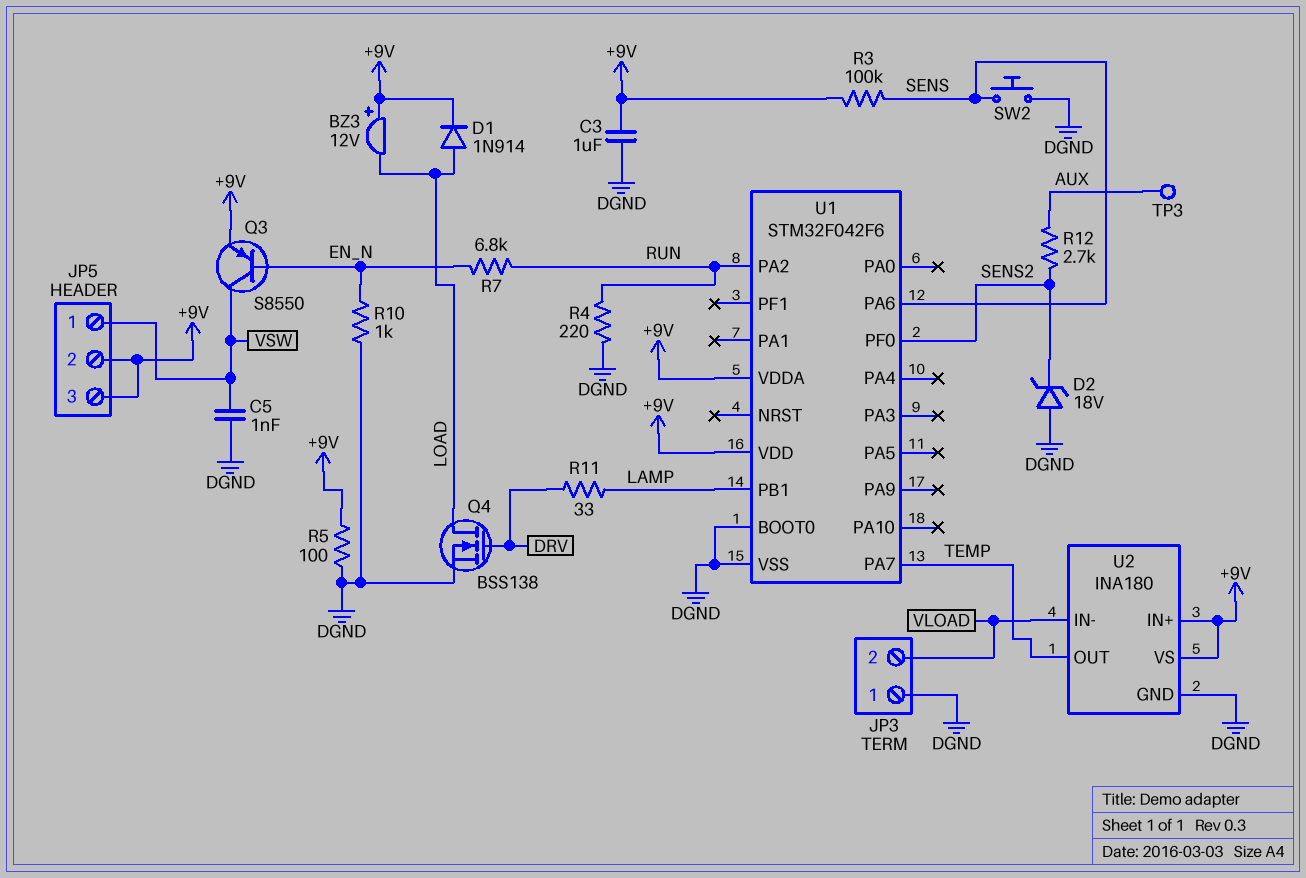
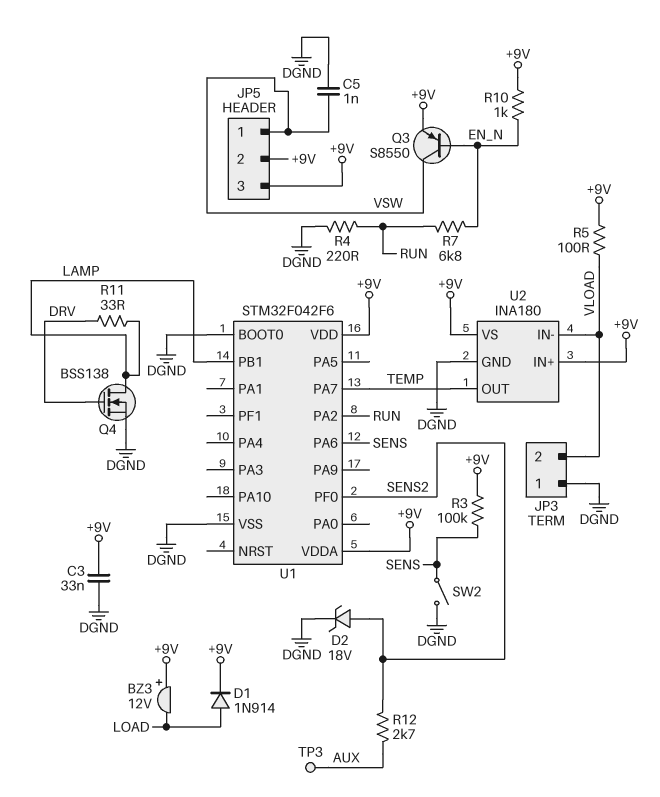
C3: 1uF (+9V, DGND) -> 33nF (+9V, DGND)
D2: zener 18V (A DGND, K SENS2) -> zener 18V (A SENS2, K DGND)
Q4: NMOS BSS138 (G DRV, D LOAD, S DGND) -> NMOS BSS138 (G DRV, D LAMP, S DGND)
R5: 100 (+9V, DGND) -> 100 (+9V, VLOAD)
R10: 1k (DGND, EN_N) -> 1k (+9V, EN_N)
SW2: button (DGND, SENS) -> switch (DGND, SENS)

